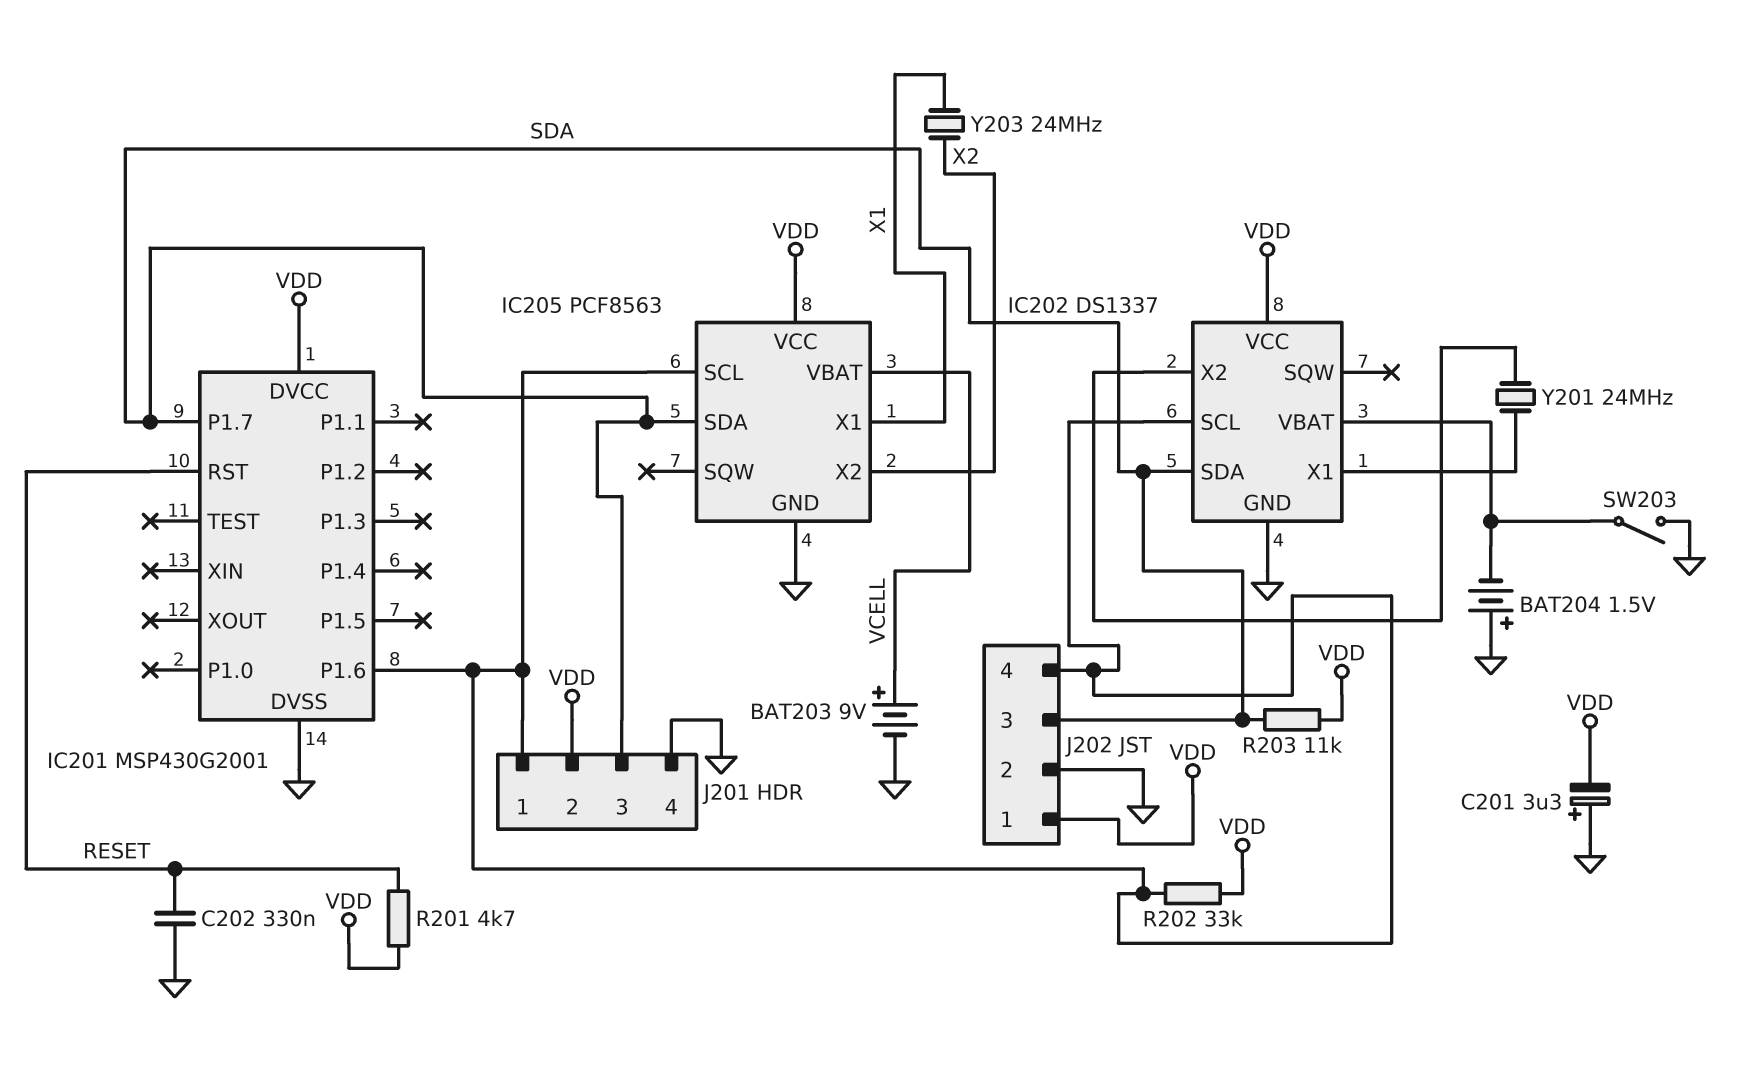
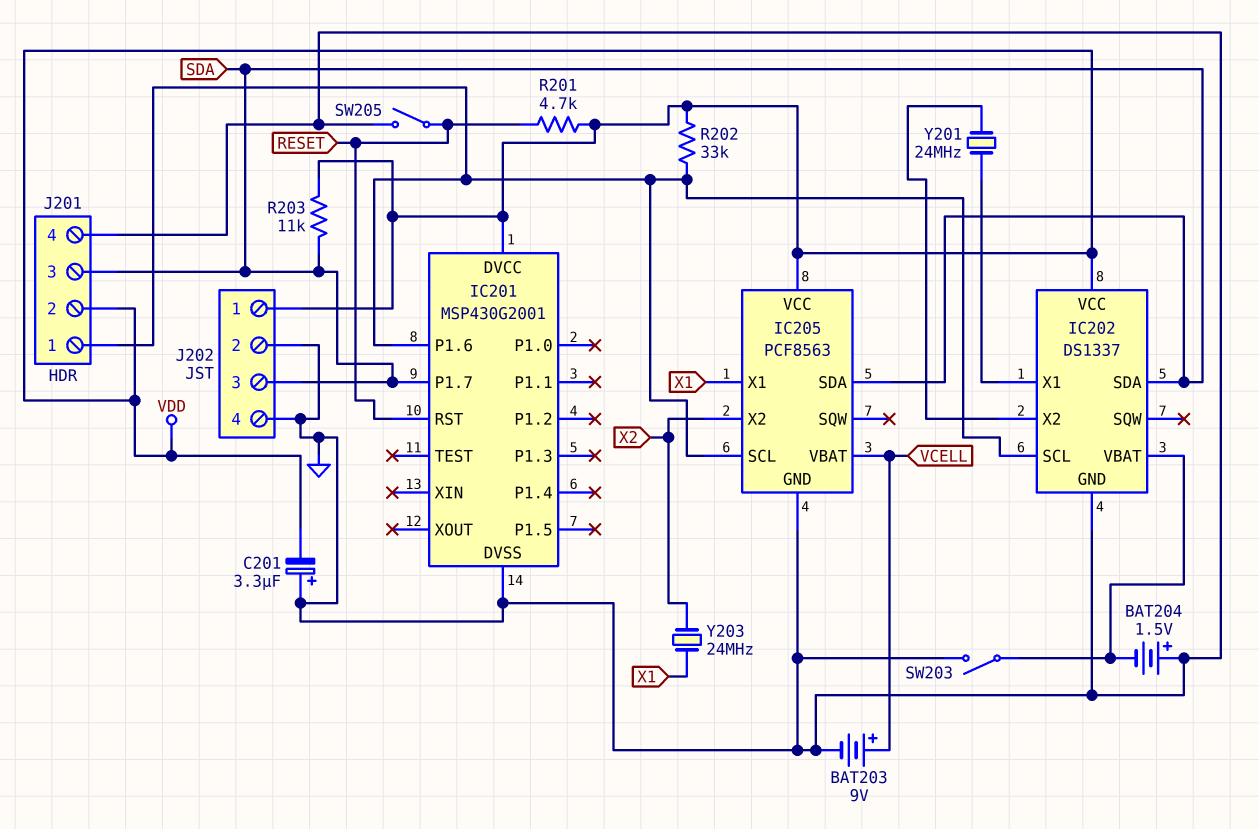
C202: 330nF (GND, RESET) -> none
J202 pin 4: IC201/P1.6 -> GND
SW205: none -> switch (GND, RESET)

